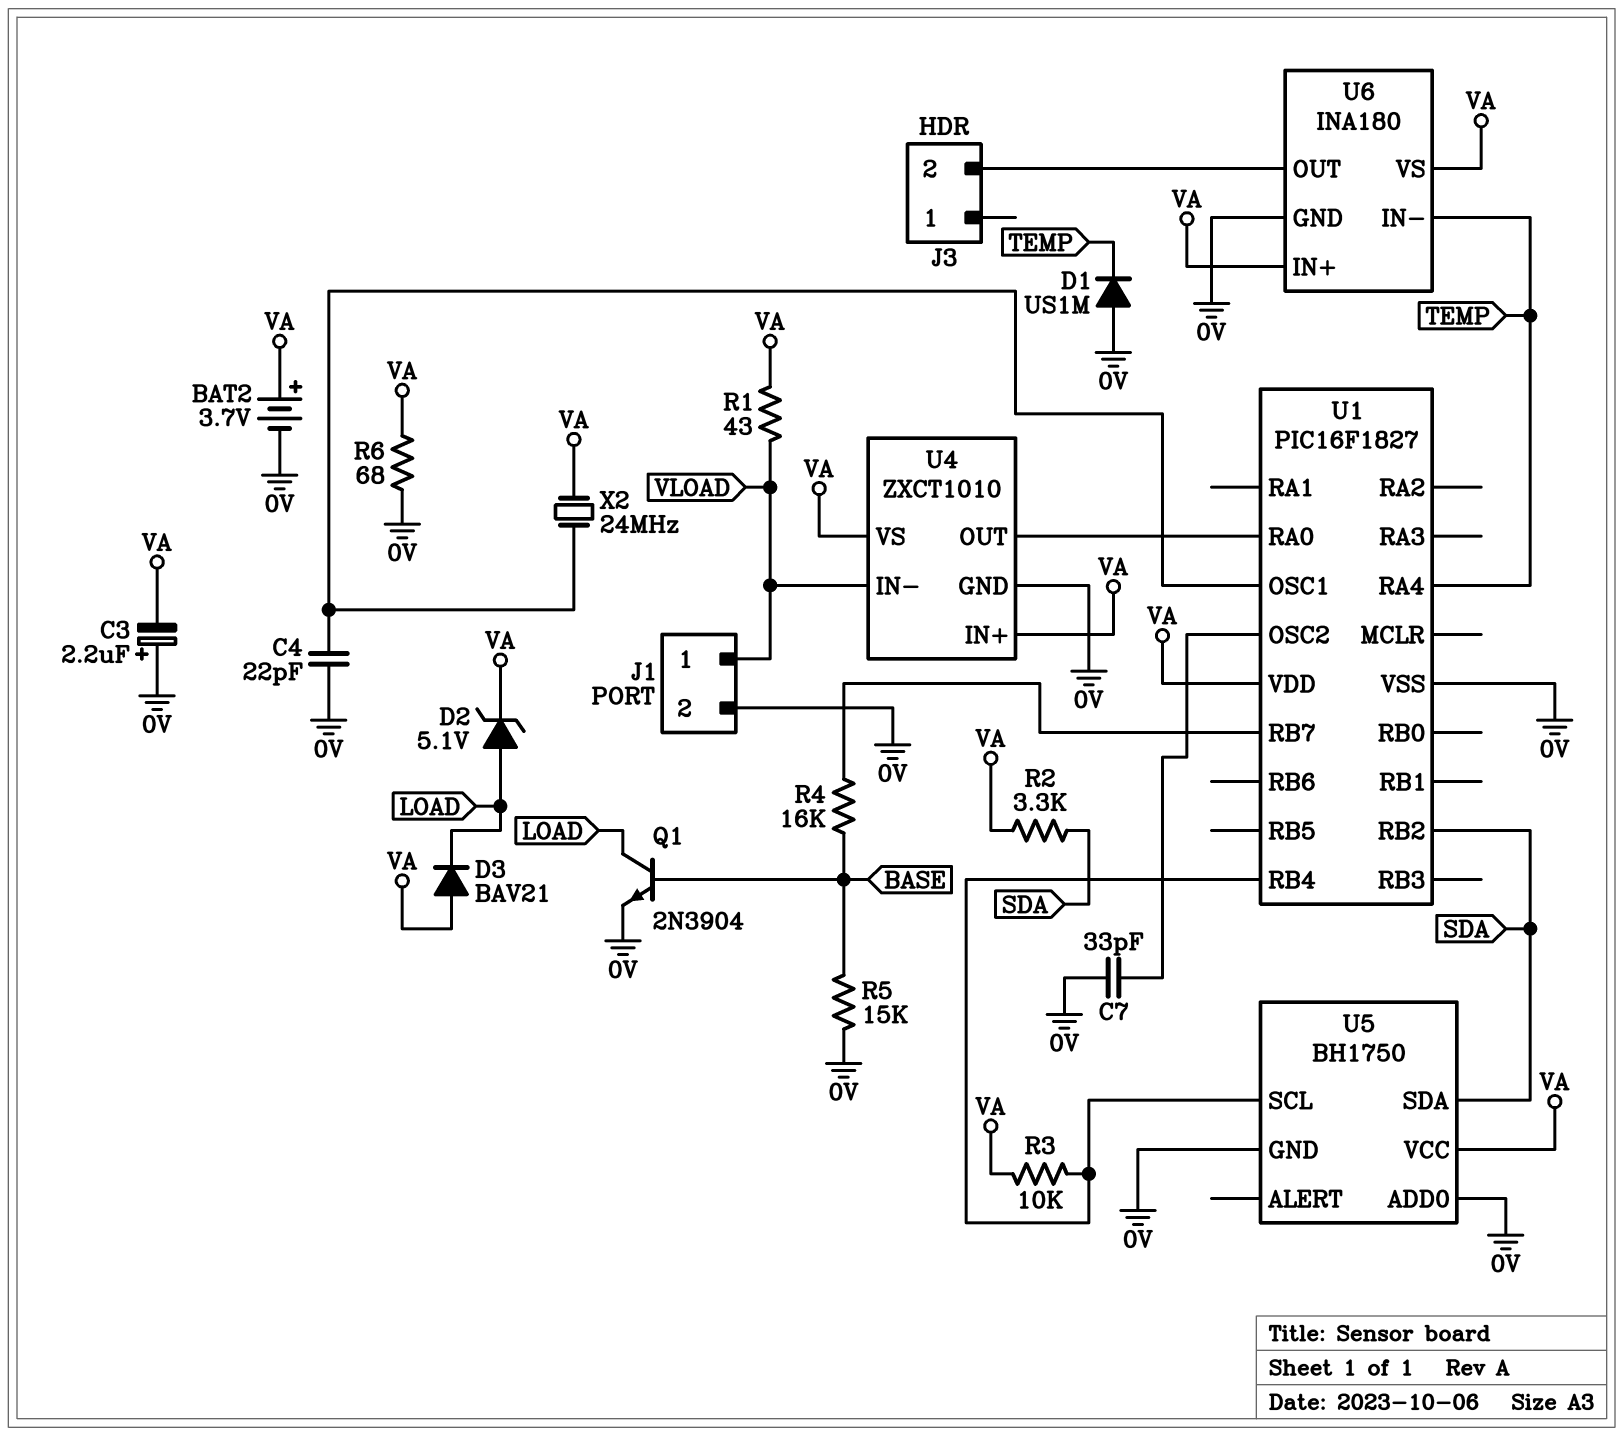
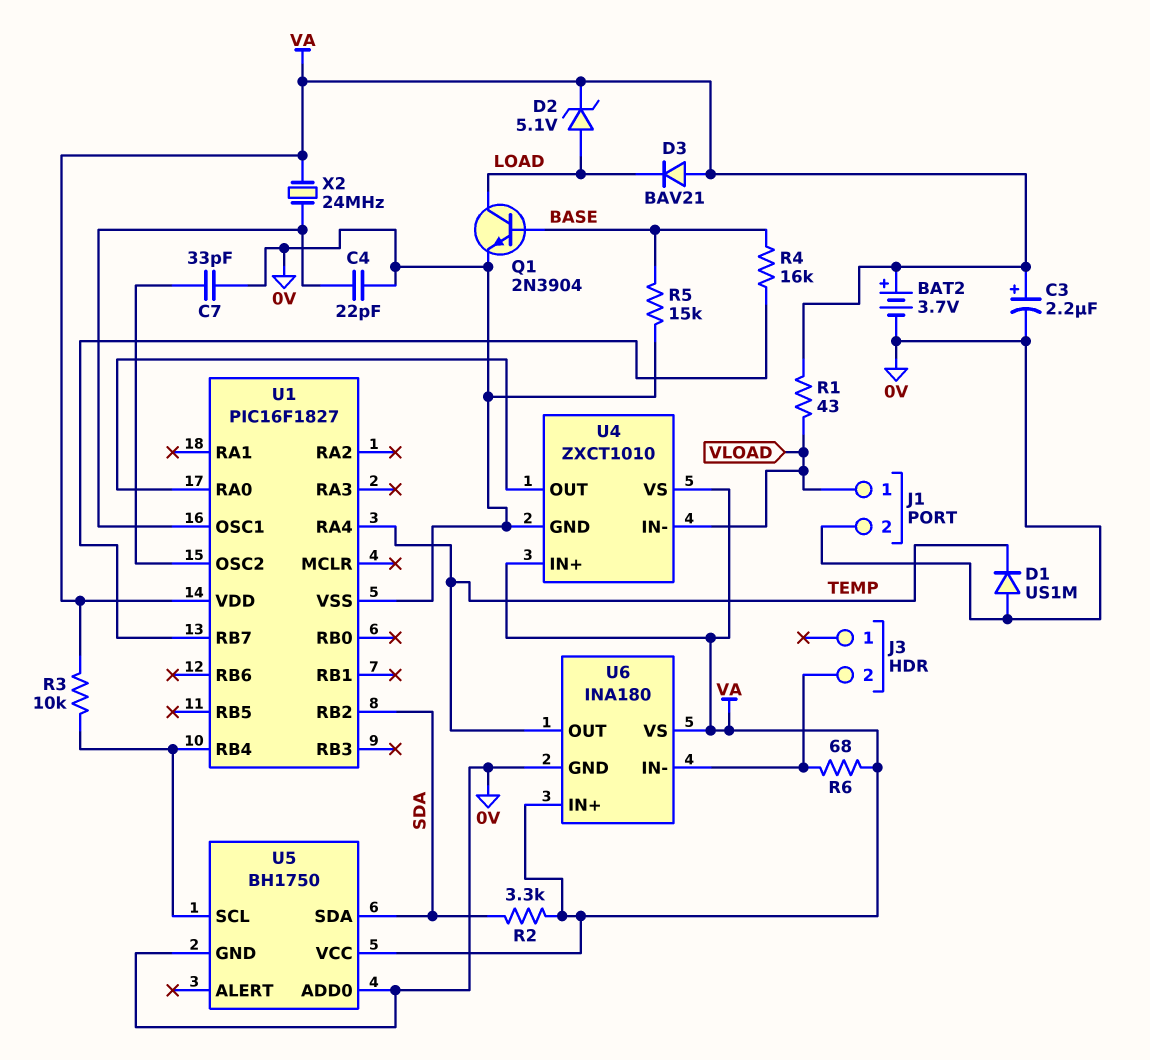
C3: 2.2uF (plus 0V, minus VA) -> 2.2uF (plus VA, minus 0V)
R6: 68 (0V, VA) -> 68 (J3/2, VA)
U6 pin IN-: TEMP -> J3/2
U6 pin OUT: J3/2 -> TEMP

